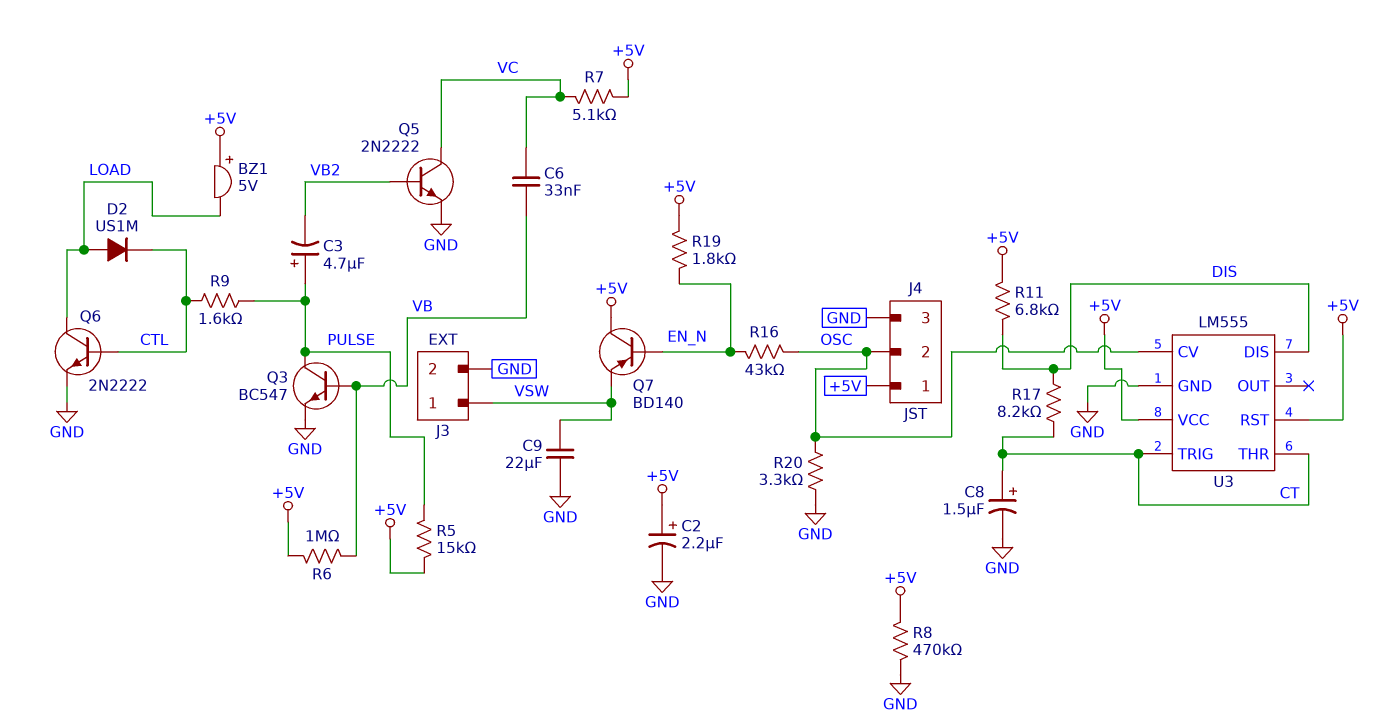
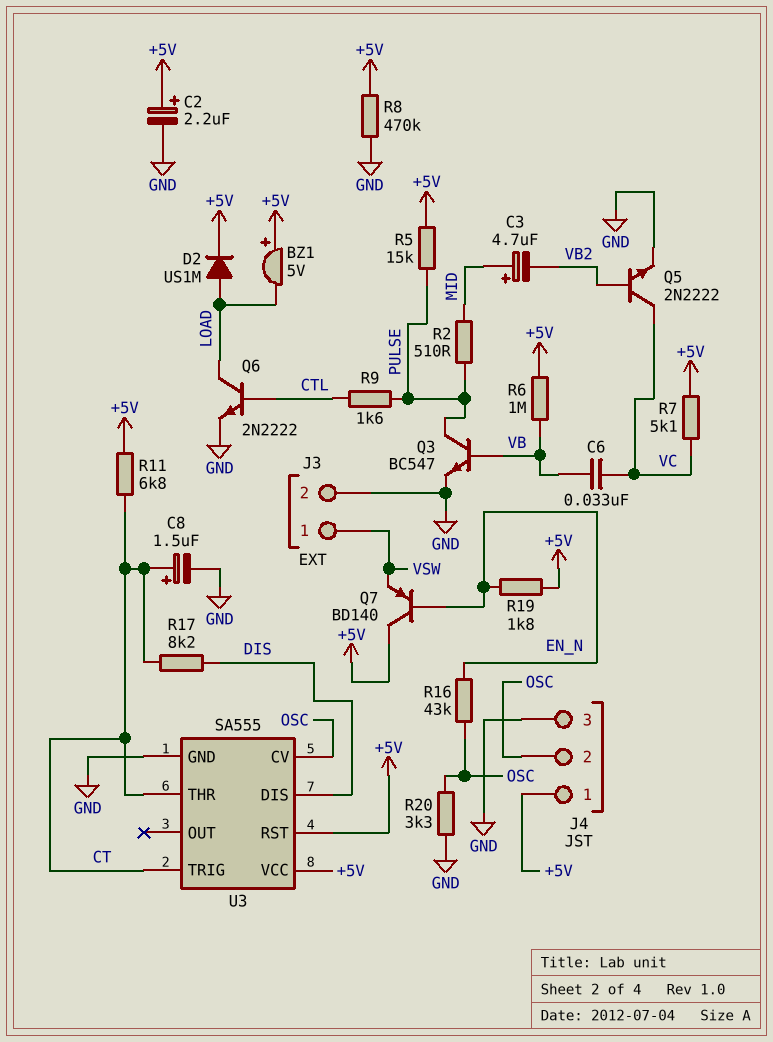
C3: 4.7uF (plus PULSE, minus VB2) -> 4.7uF (plus MID, minus VB2)
C9: 22uF (GND, VSW) -> none
D2: diode US1M (A LOAD, K CTL) -> diode US1M (A LOAD, K +5V)
R2: none -> 510 (MID, PULSE)
R11: 6.8k (+5V, DIS) -> 6.8k (+5V, CT)
U3: LM555 -> SA555

